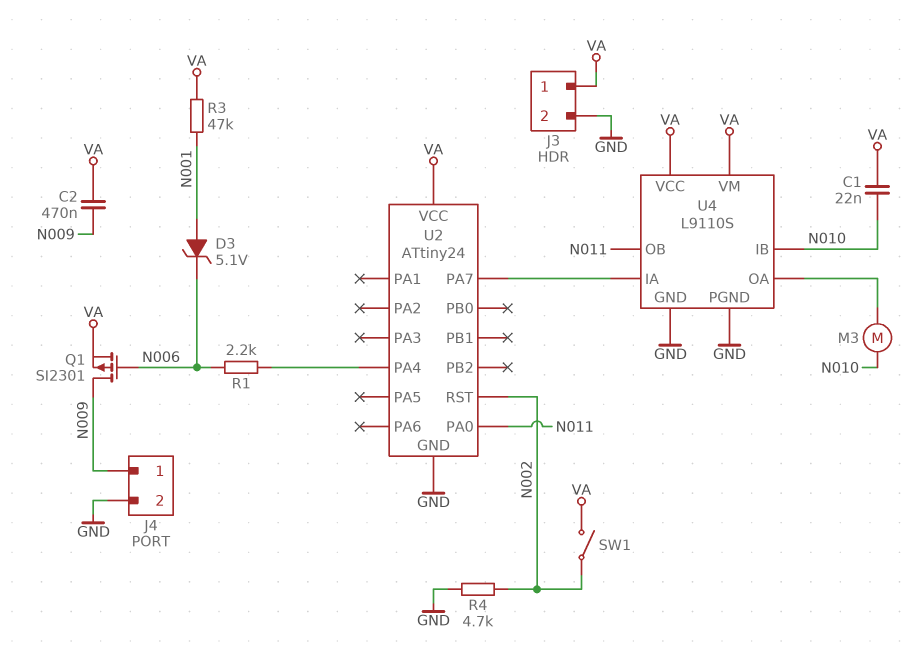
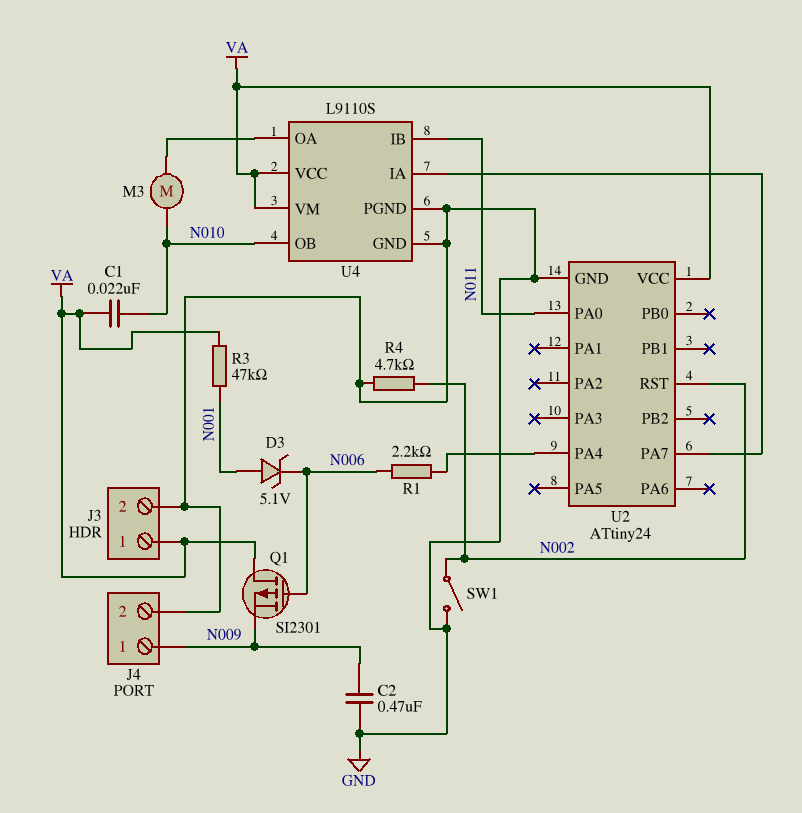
C2: 470nF (N009, VA) -> 470nF (GND, N009)
Q1: PMOS SI2301 (G N006, D N009, S VA) -> PMOS SI2301 (G N006, D VA, S N009)
SW1: switch (N002, VA) -> switch (GND, N002)
U4 pin IB: N010 -> N011
U4 pin OB: N011 -> N010

